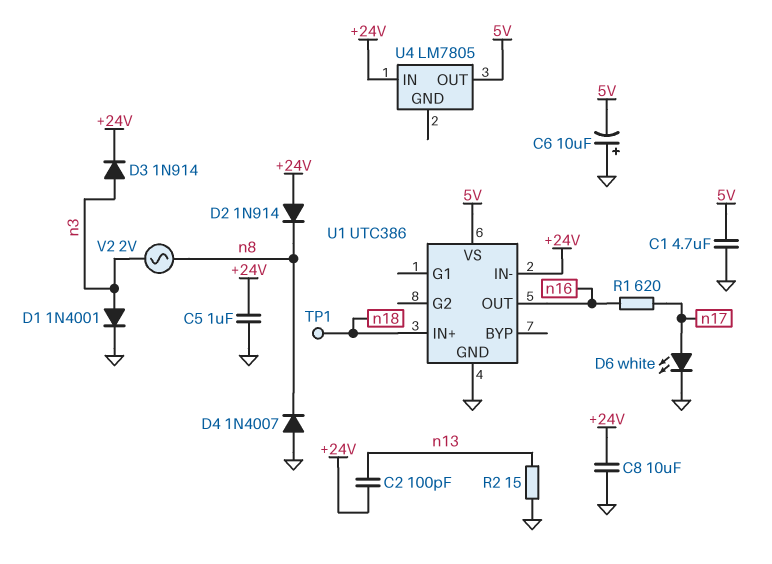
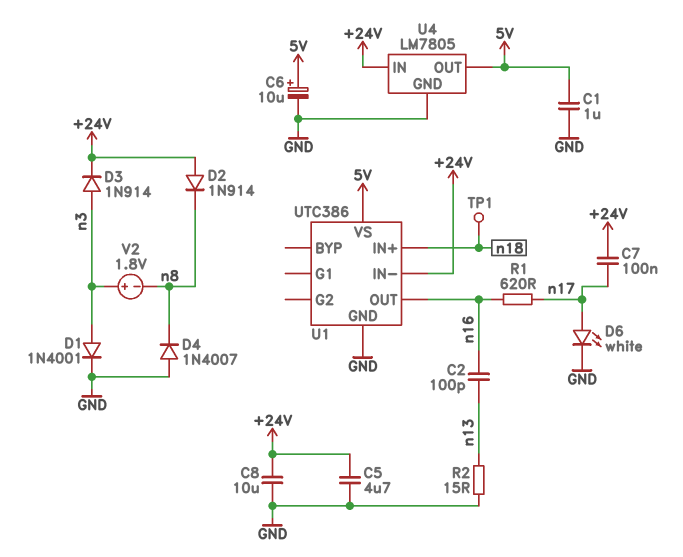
C1: 4.7uF (5V, GND) -> 1uF (5V, GND)
C2: 100pF (+24V, n13) -> 100pF (n13, n16)
C5: 1uF (+24V, GND) -> 4.7uF (+24V, GND)
C6: 10uF (plus GND, minus 5V) -> 10uF (plus 5V, minus GND)
C7: none -> 100nF (+24V, n17)
U4 pin GND: none -> GND
V2: AC 2V (n3, n8) -> 1.8V (plus n3, minus n8)

